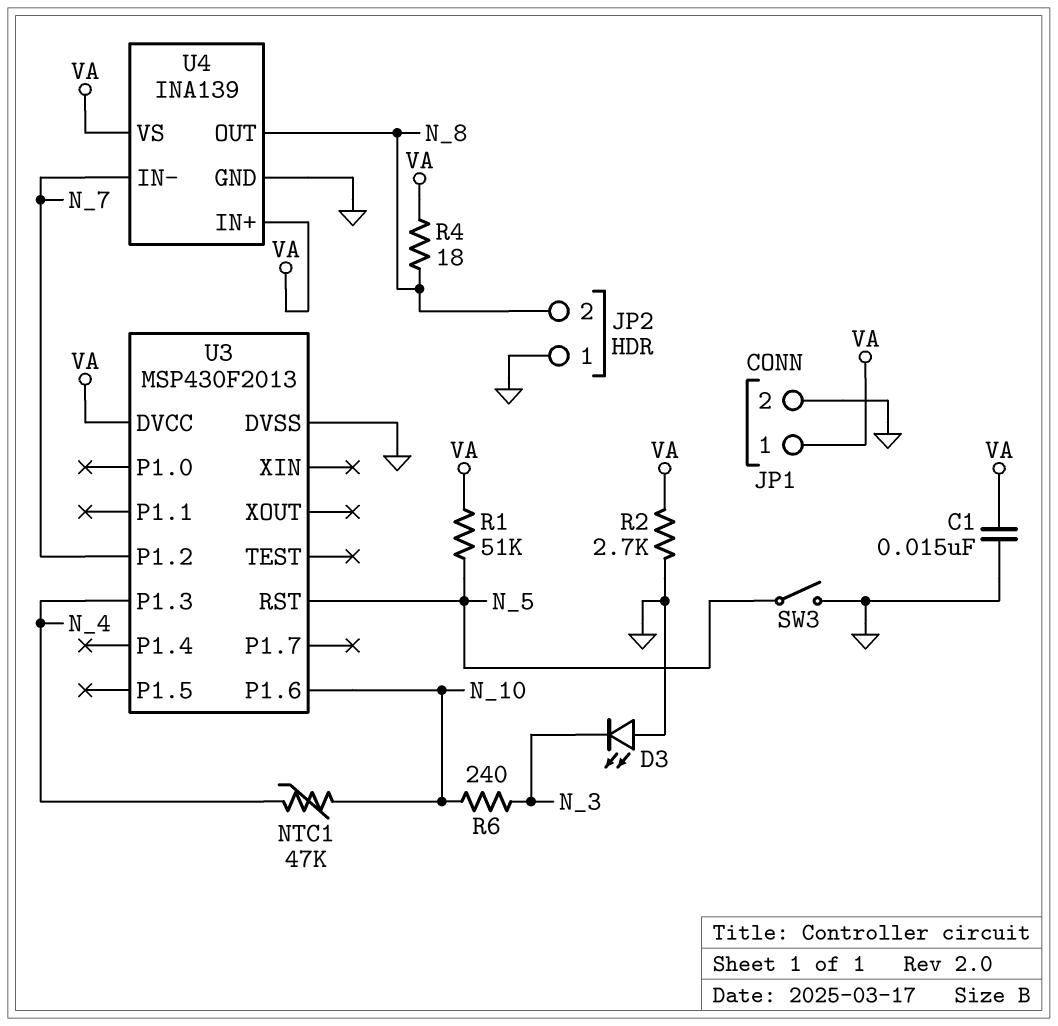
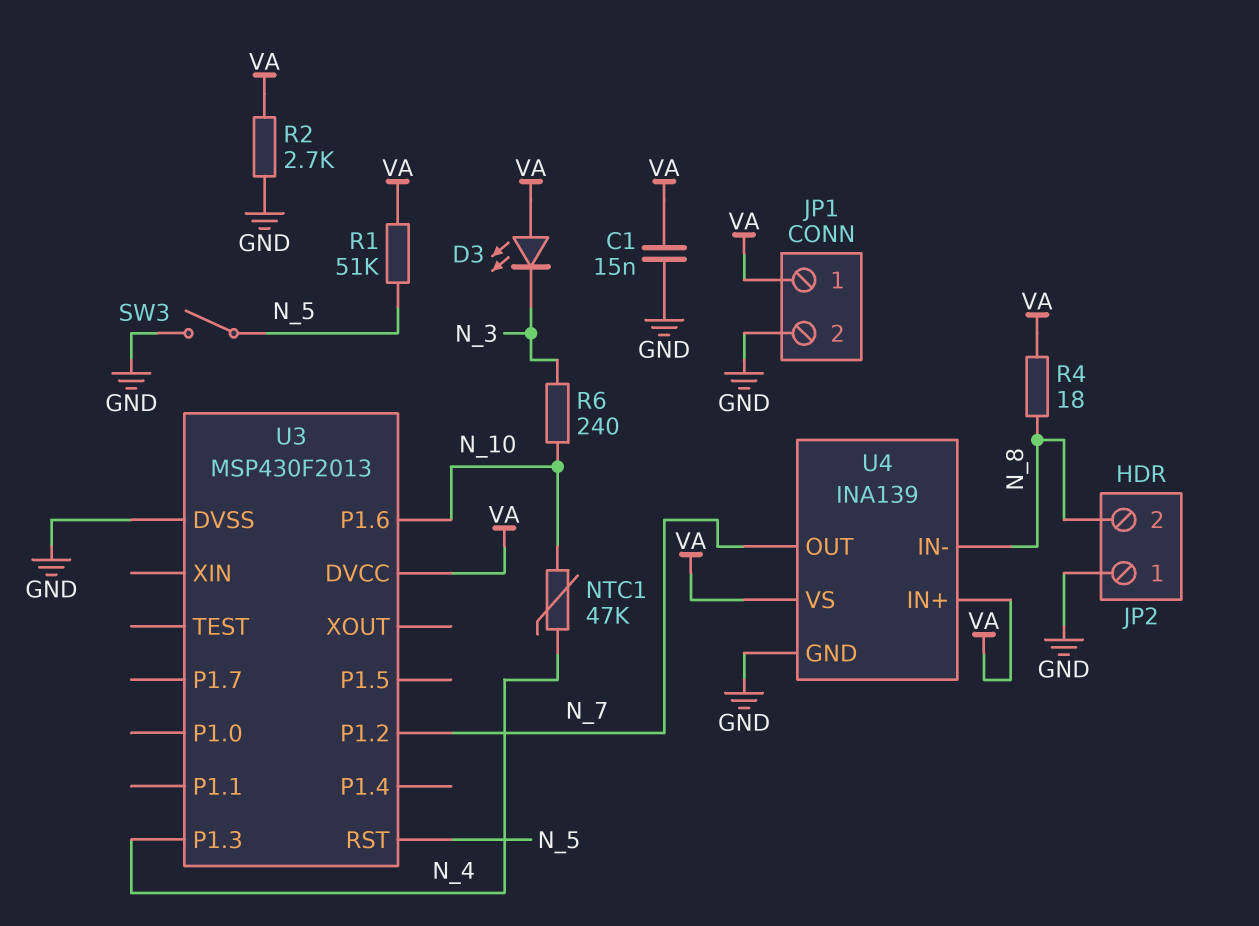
D3: LED (A GND, K N_3) -> LED (A VA, K N_3)
U4 pin IN-: N_7 -> N_8
U4 pin OUT: N_8 -> N_7

